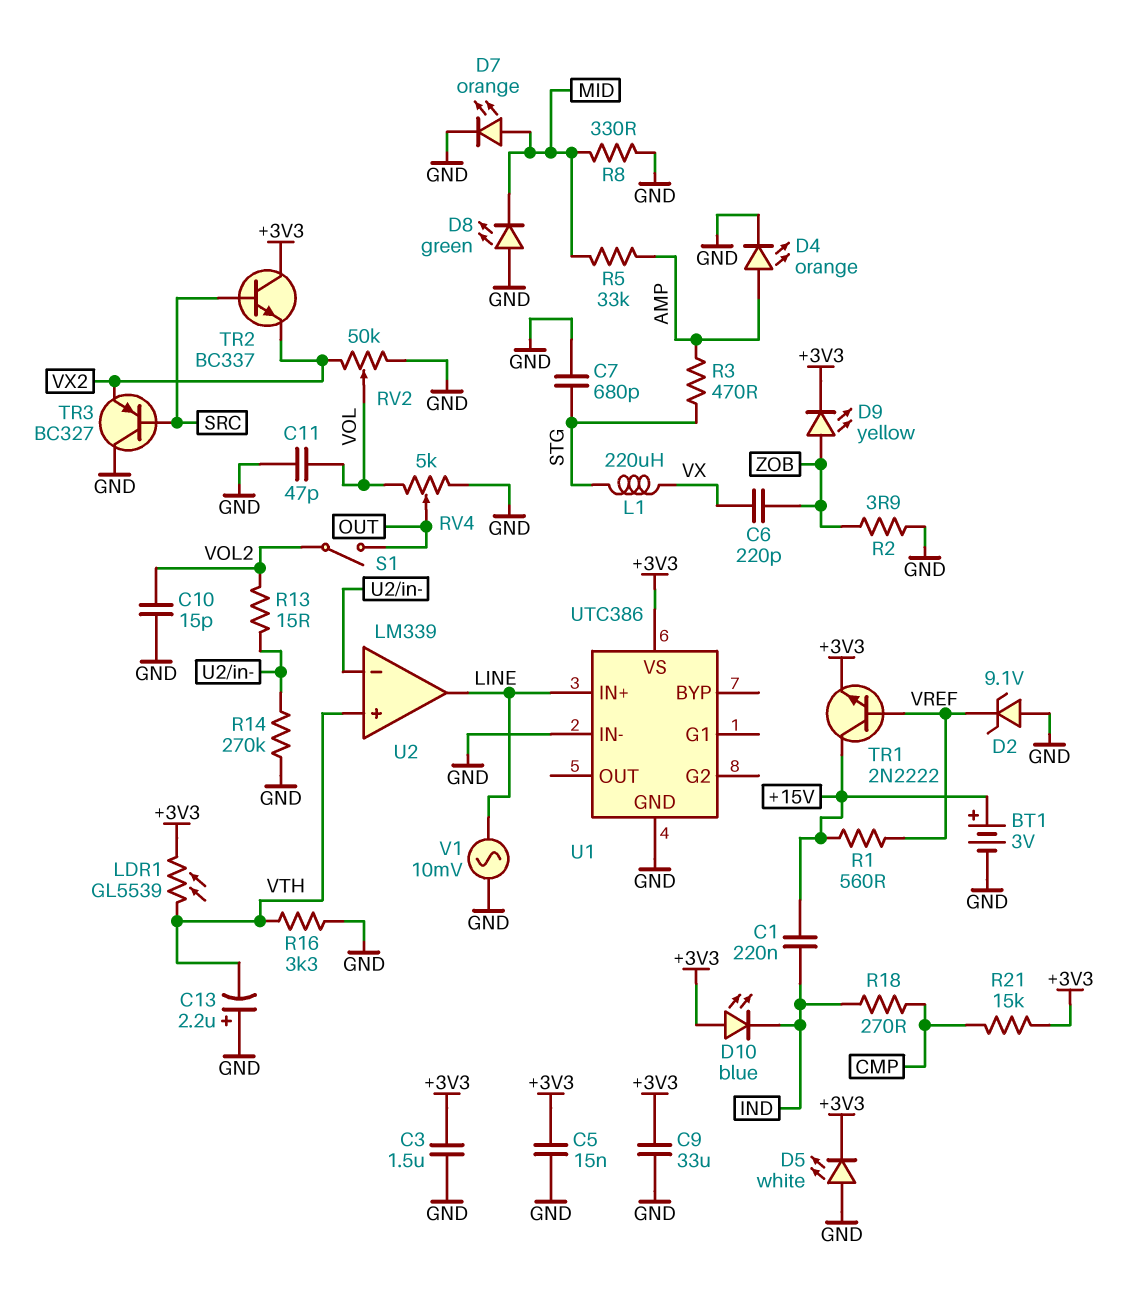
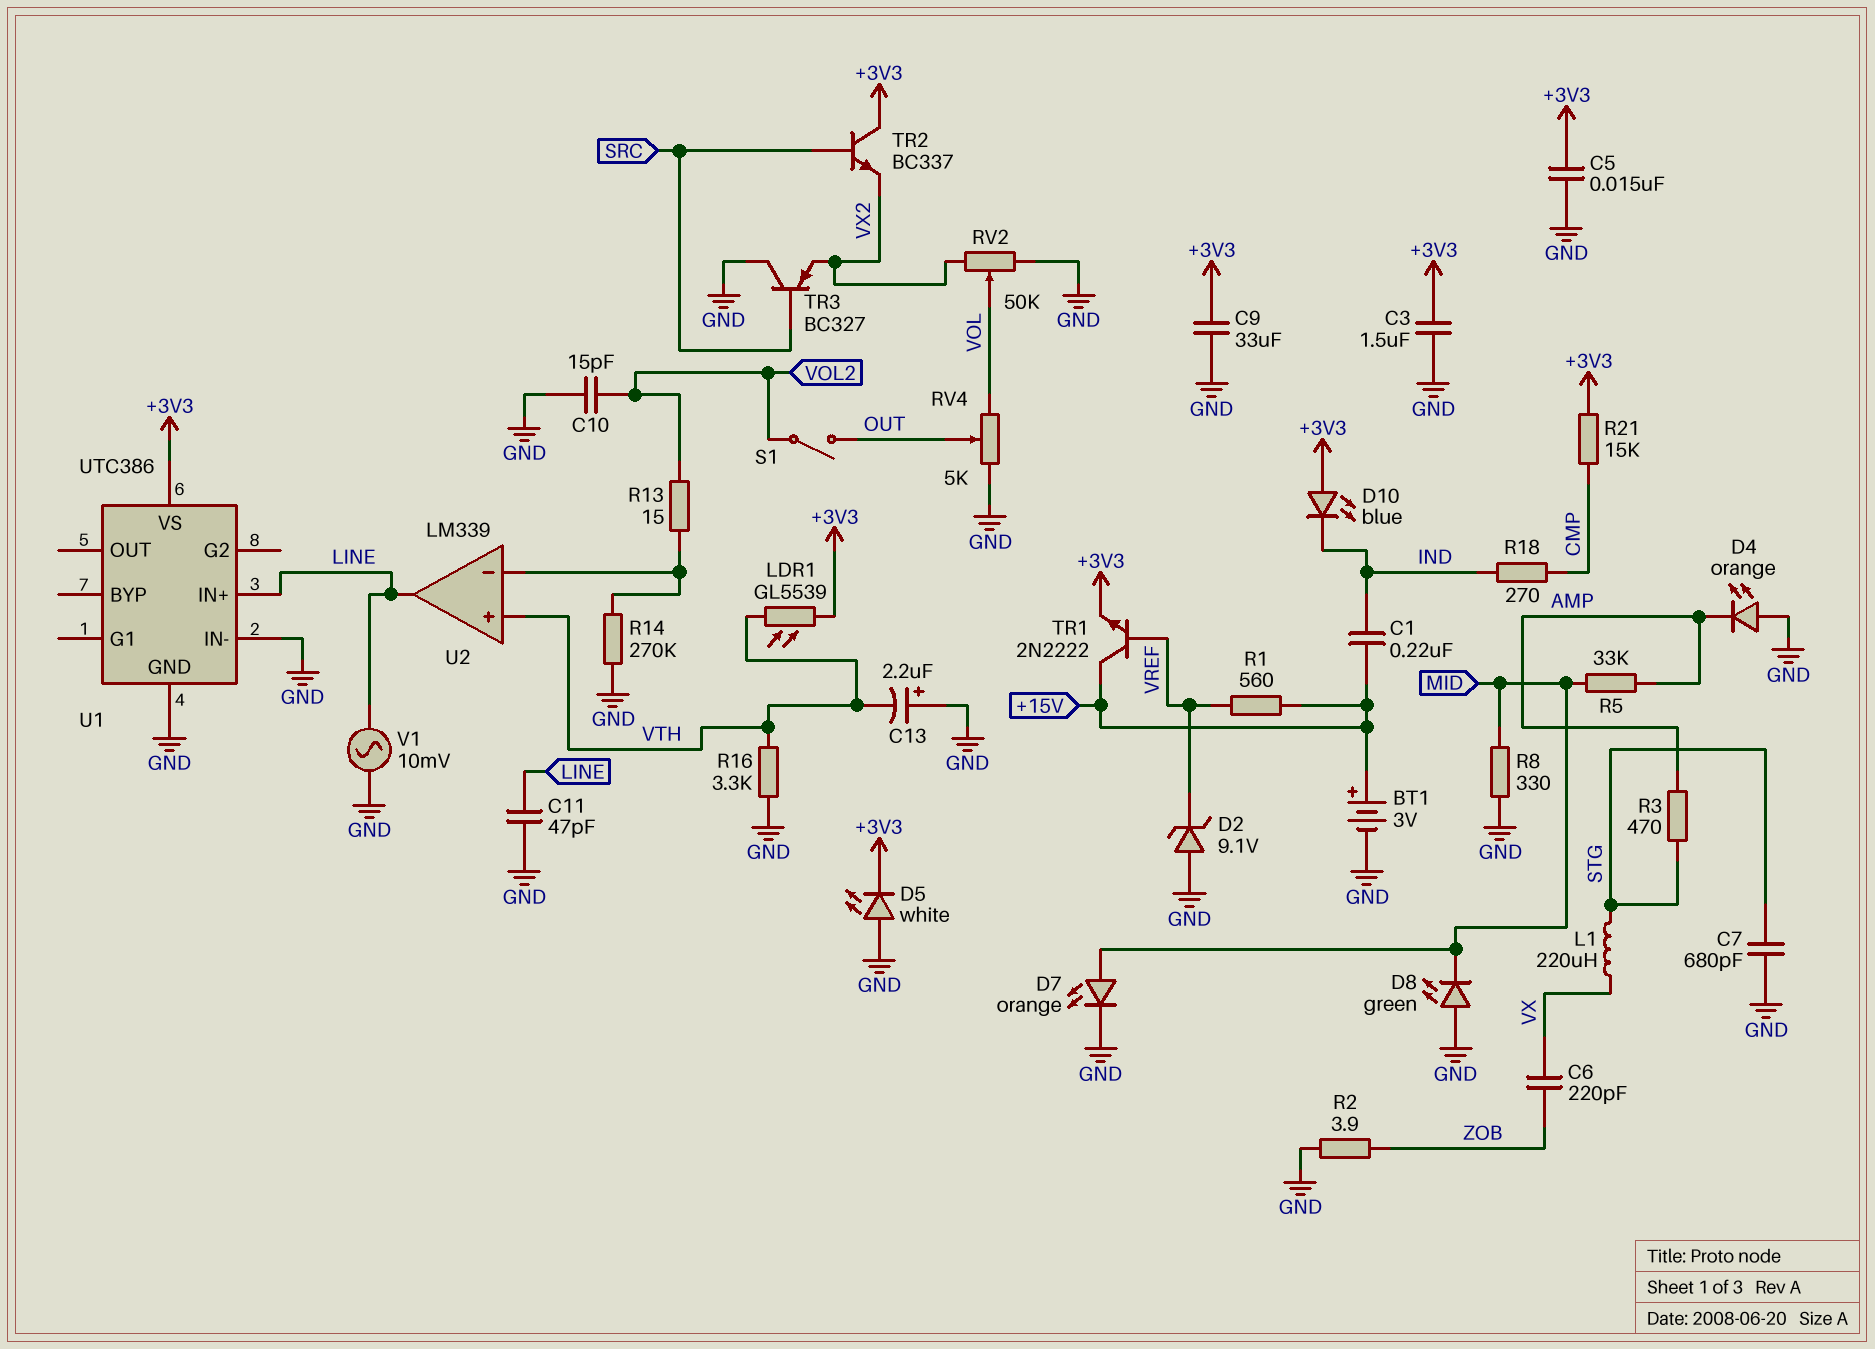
C11: 47pF (GND, VOL) -> 47pF (GND, LINE)
D4: LED orange (A AMP, K GND) -> LED orange (A GND, K AMP)
D9: LED yellow (A ZOB, K +3V3) -> none

